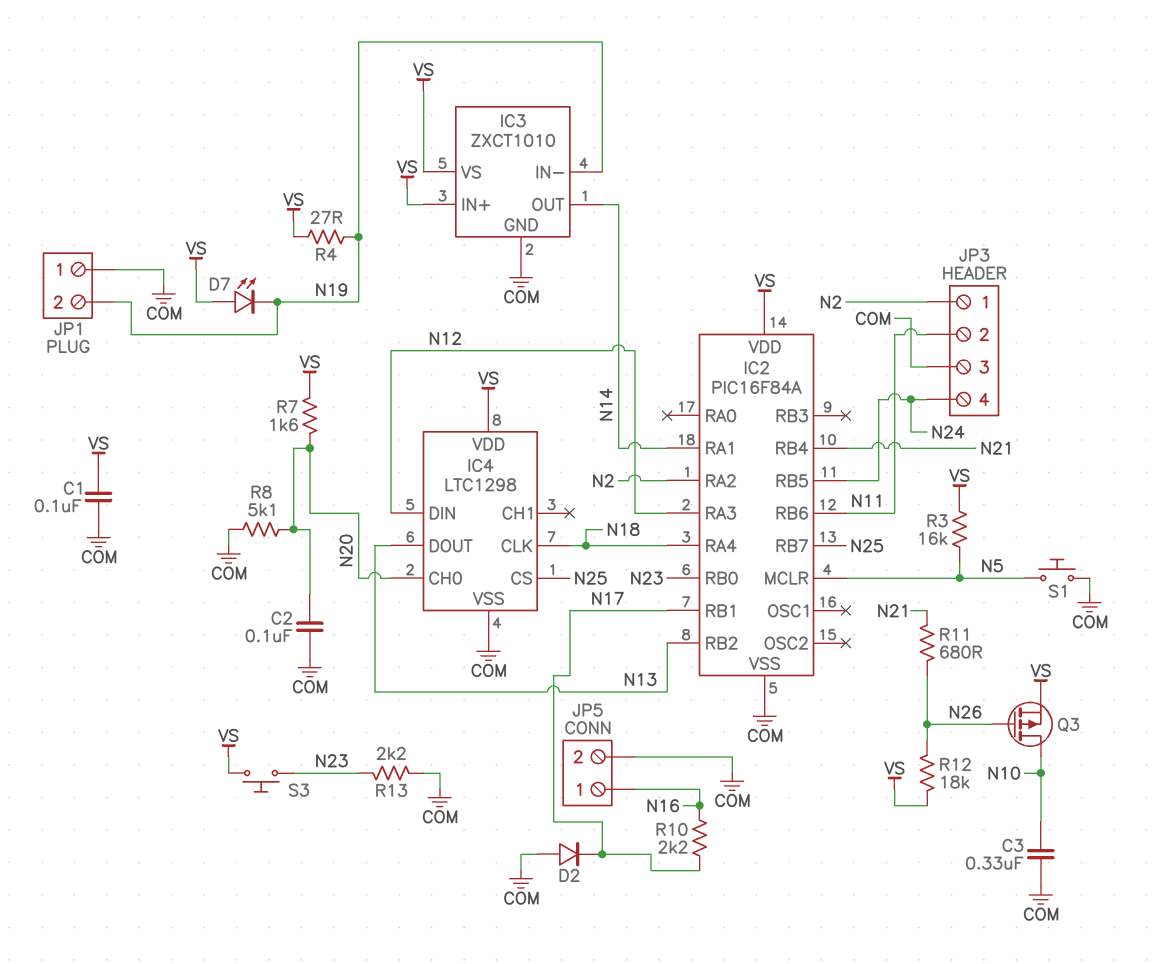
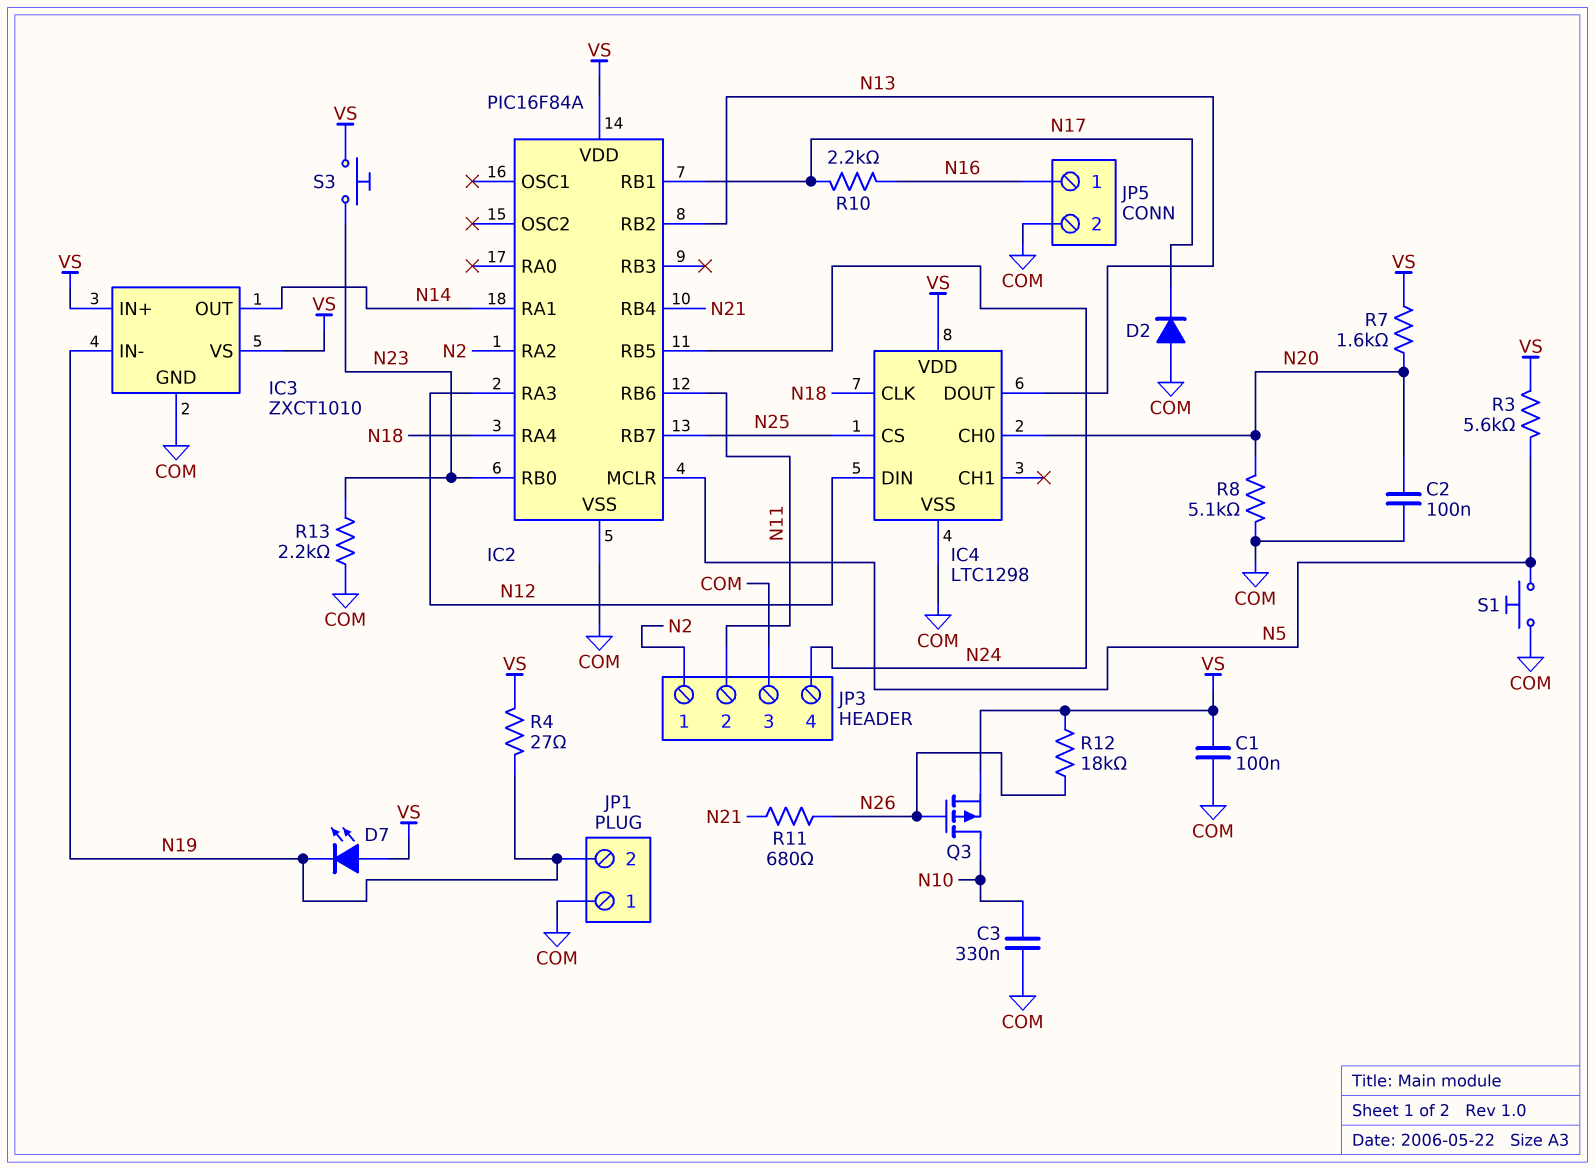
R3: 16k (N5, VS) -> 5.6k (N5, VS)

